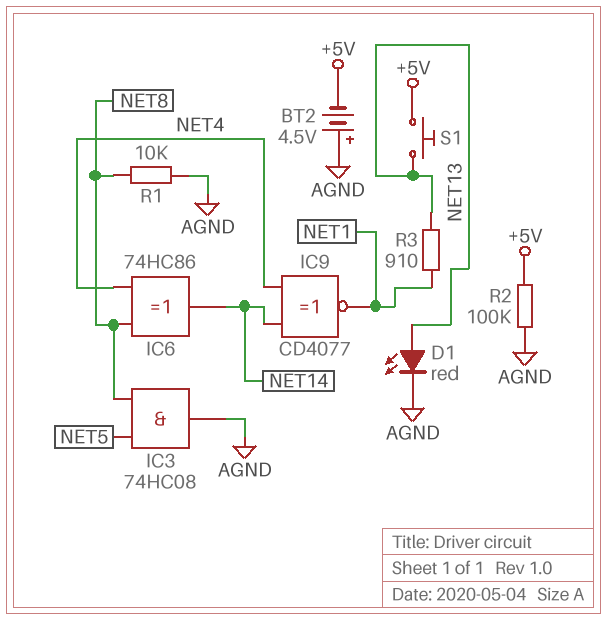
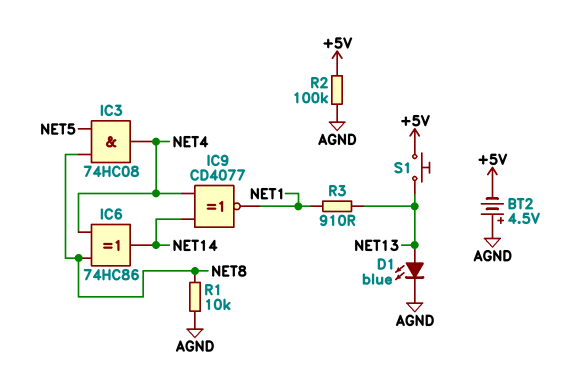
D1: LED red (A NET13, K AGND) -> LED blue (A NET13, K AGND)
IC3: AND 74HC08 (in NET5, in NET8, out AGND) -> AND 74HC08 (in NET5, in NET8, out NET4)

